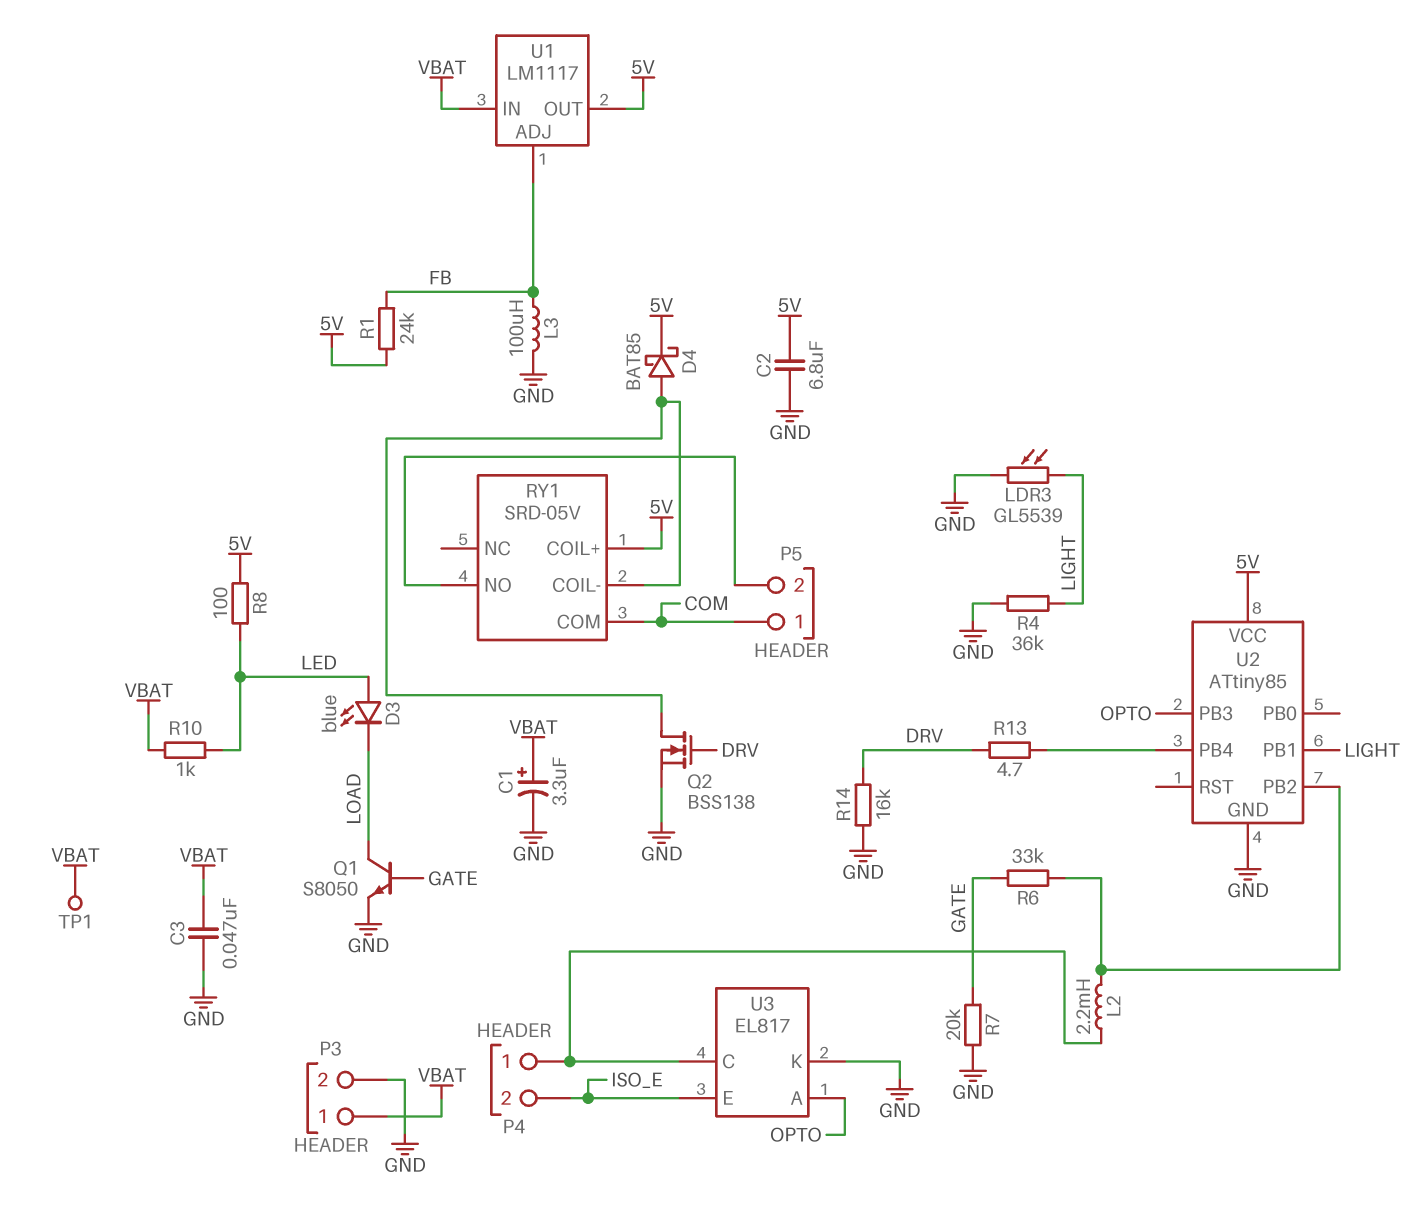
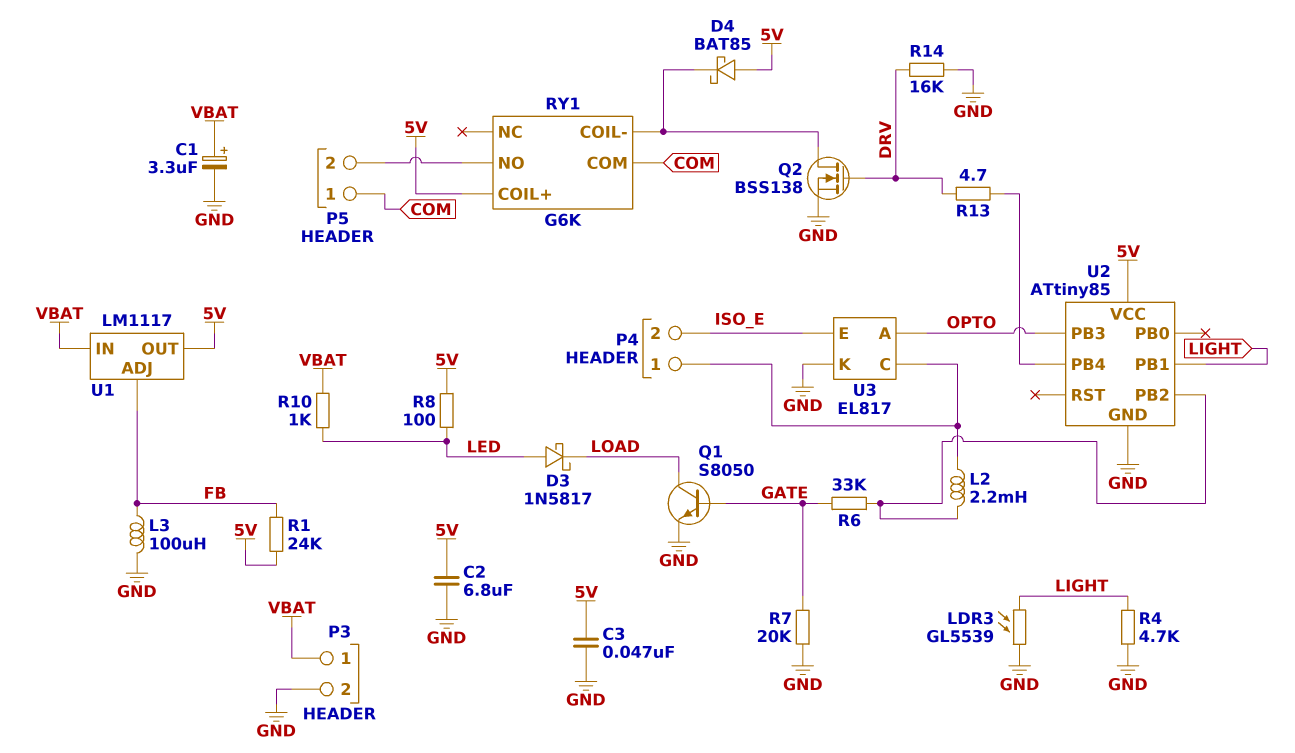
C3: 47nF (GND, VBAT) -> 47nF (5V, GND)
D3: LED blue (A LED, K LOAD) -> schottky 1N5817 (A LED, K LOAD)
D4: schottky BAT85 (A RY1/COIL-, K 5V) -> schottky BAT85 (A 5V, K RY1/COIL-)
R4: 36k (GND, LIGHT) -> 4.7k (GND, LIGHT)
RY1: SRD-05V -> G6K
TP1: test point (VBAT) -> none

